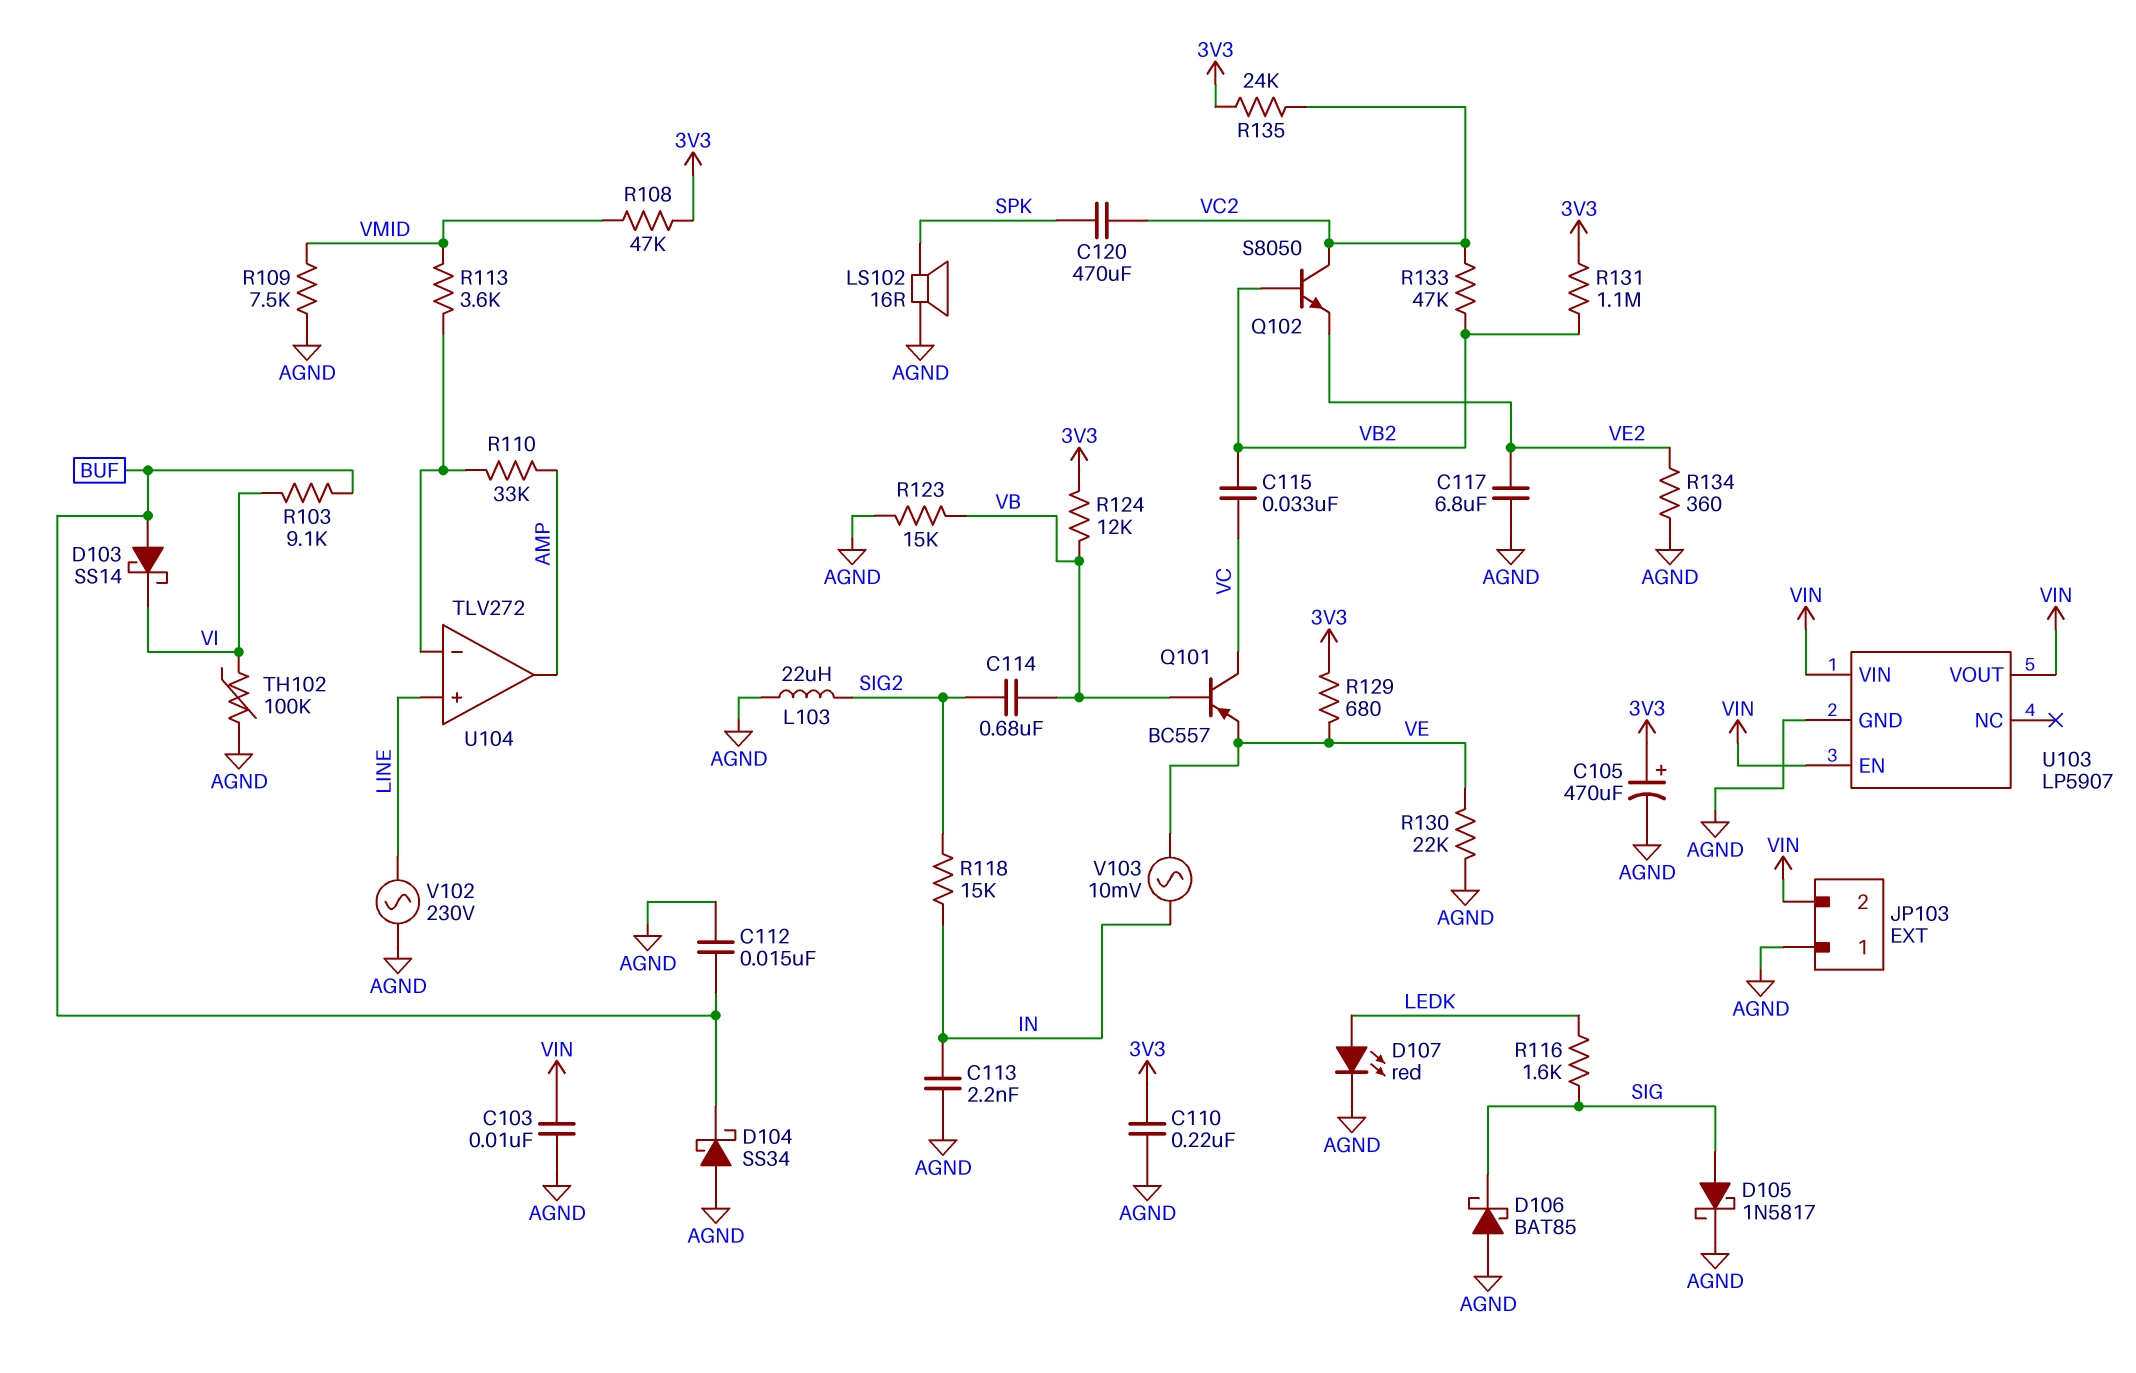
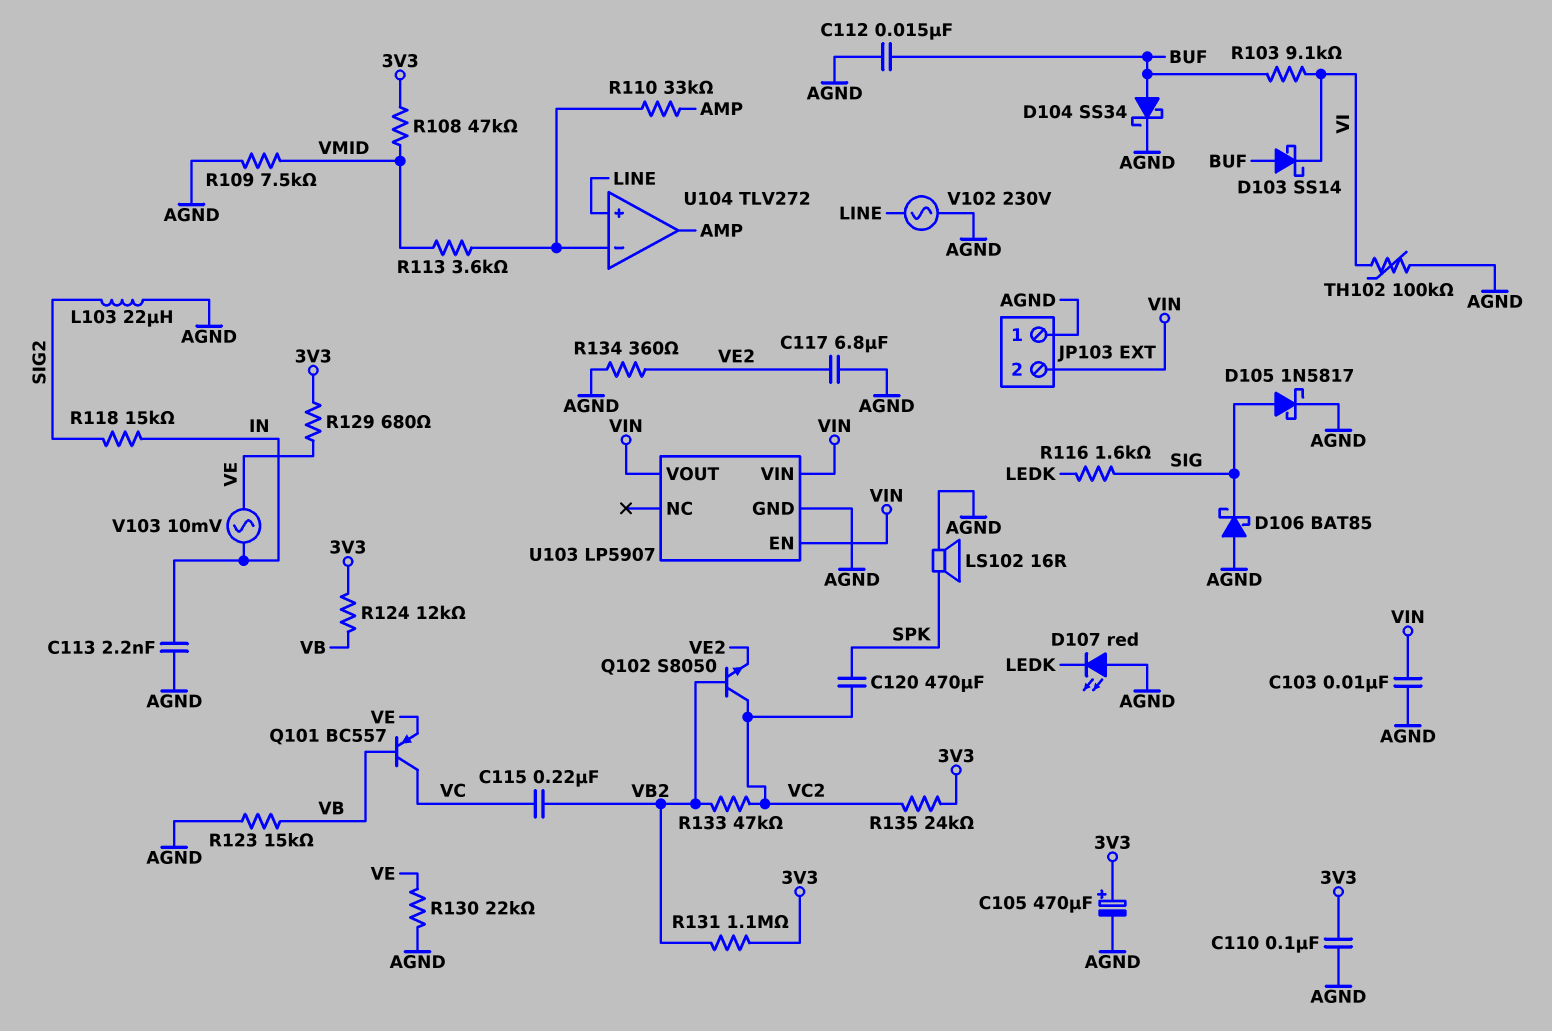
C110: 220nF (3V3, AGND) -> 100nF (3V3, AGND)
C114: 680nF (SIG2, VB) -> none
C115: 33nF (VB2, VC) -> 220nF (VB2, VC)
D104: schottky SS34 (A AGND, K BUF) -> schottky SS34 (A BUF, K AGND)
D107: LED red (A LEDK, K AGND) -> LED red (A AGND, K LEDK)

